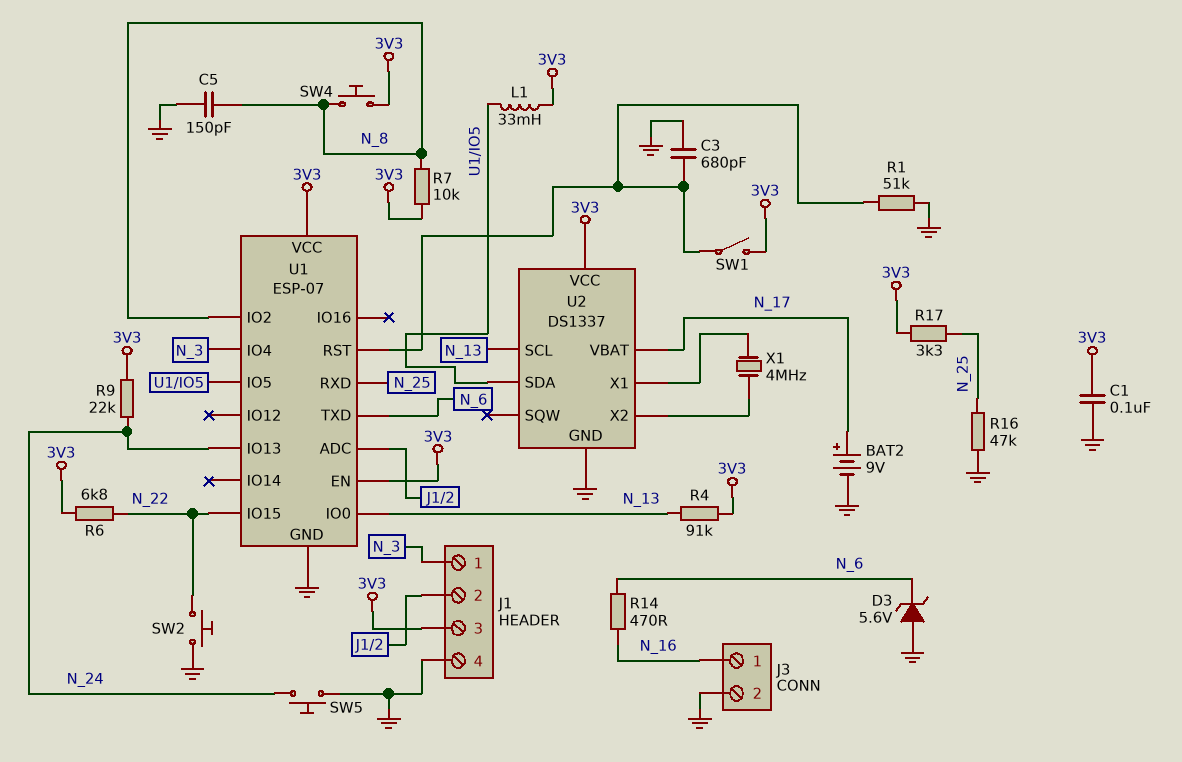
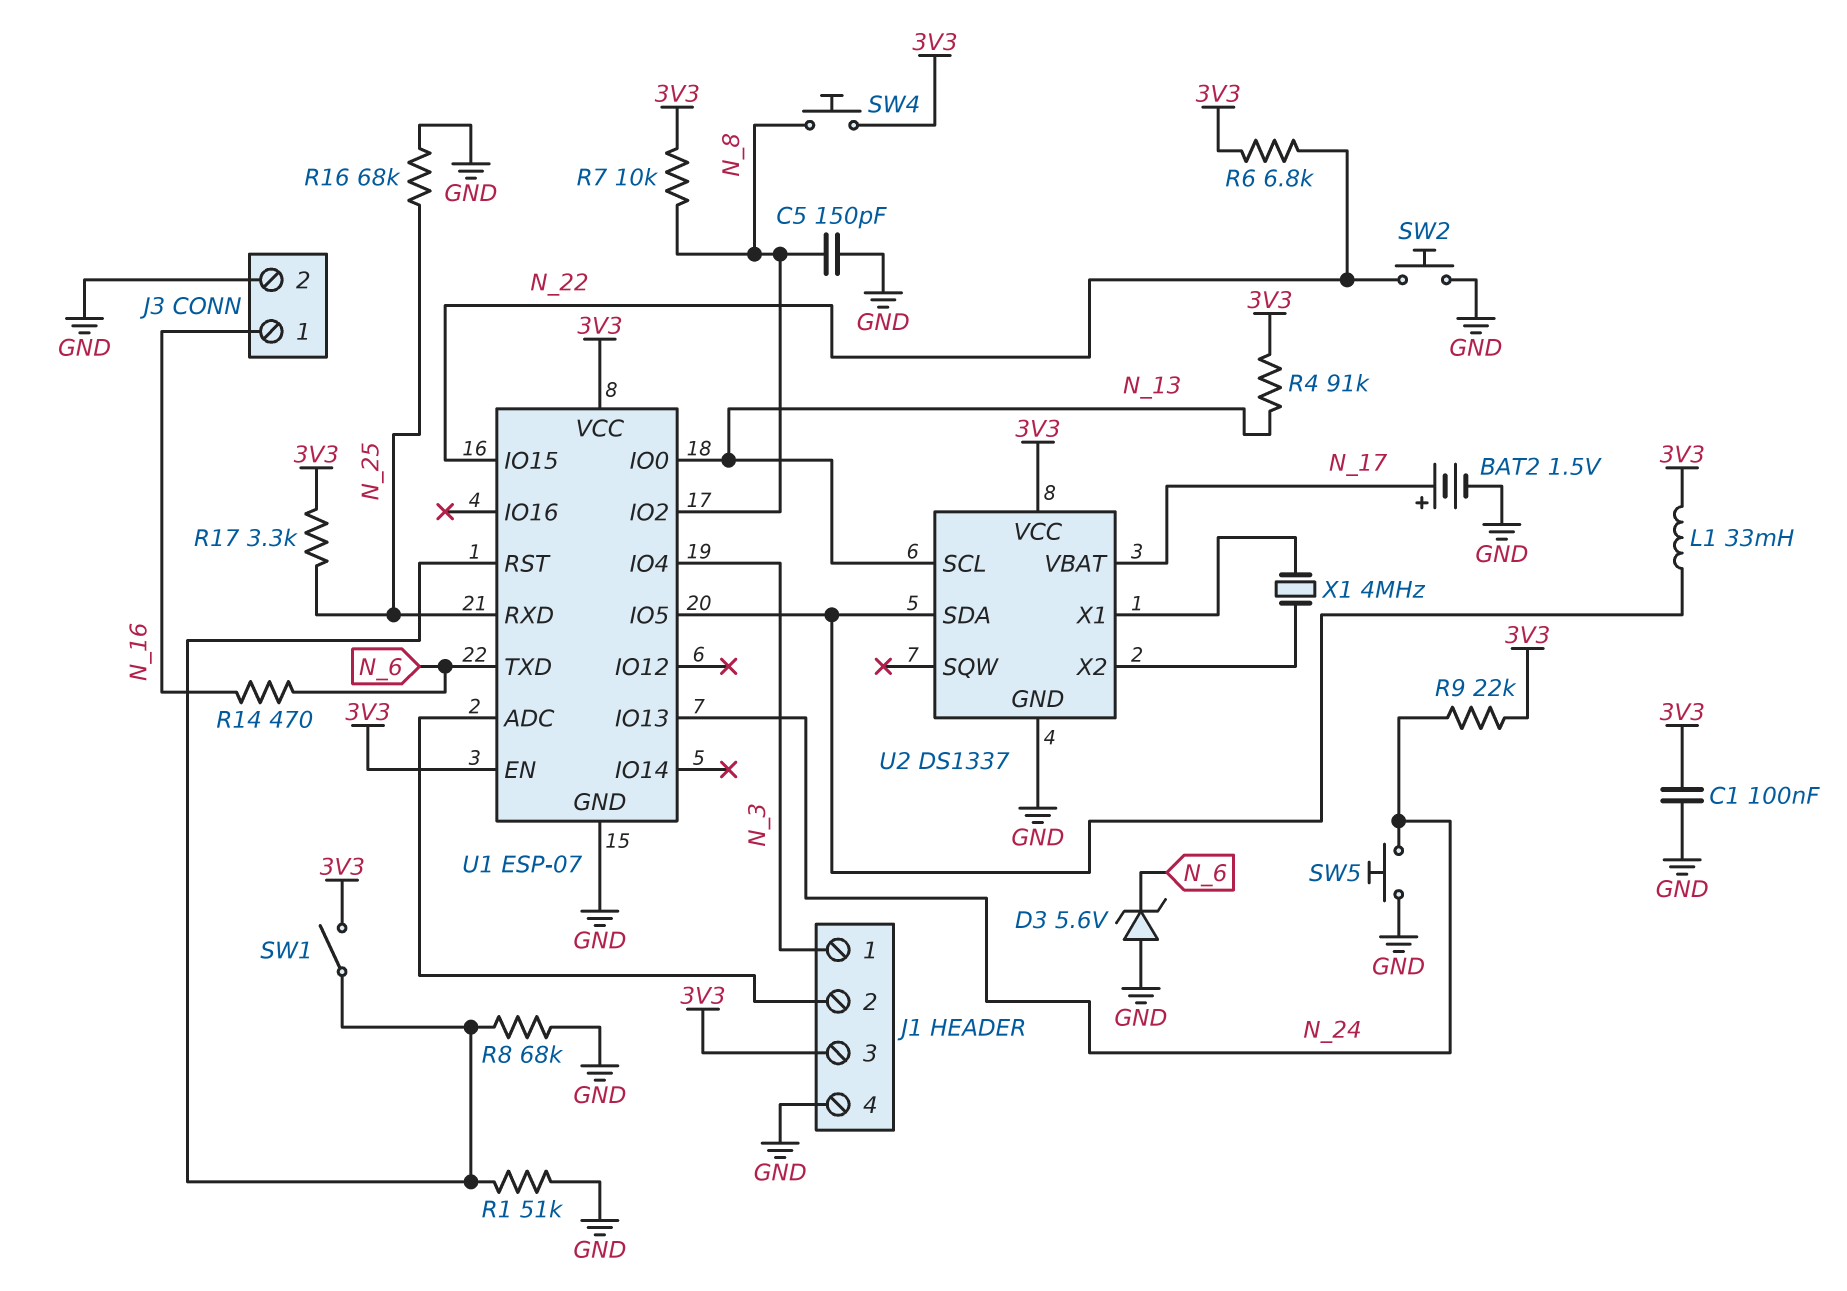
BAT2: 9V (plus N_17, minus GND) -> 1.5V (plus N_17, minus GND)
C3: 680pF (GND, U1/RST) -> none
R8: none -> 68k (GND, U1/RST)
R16: 47k (GND, N_25) -> 68k (GND, N_25)

